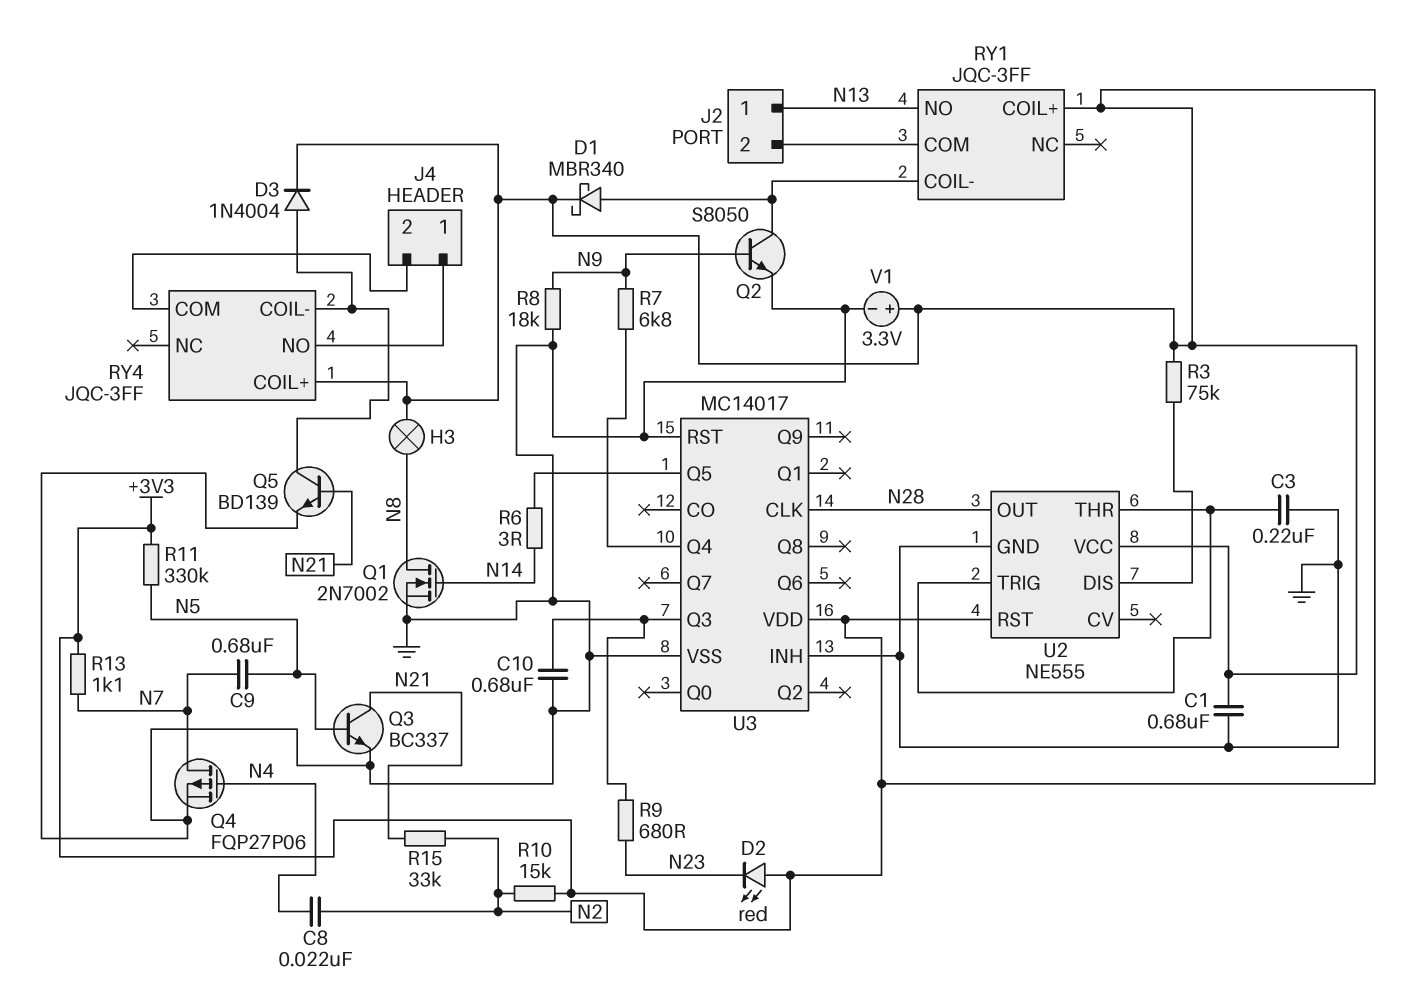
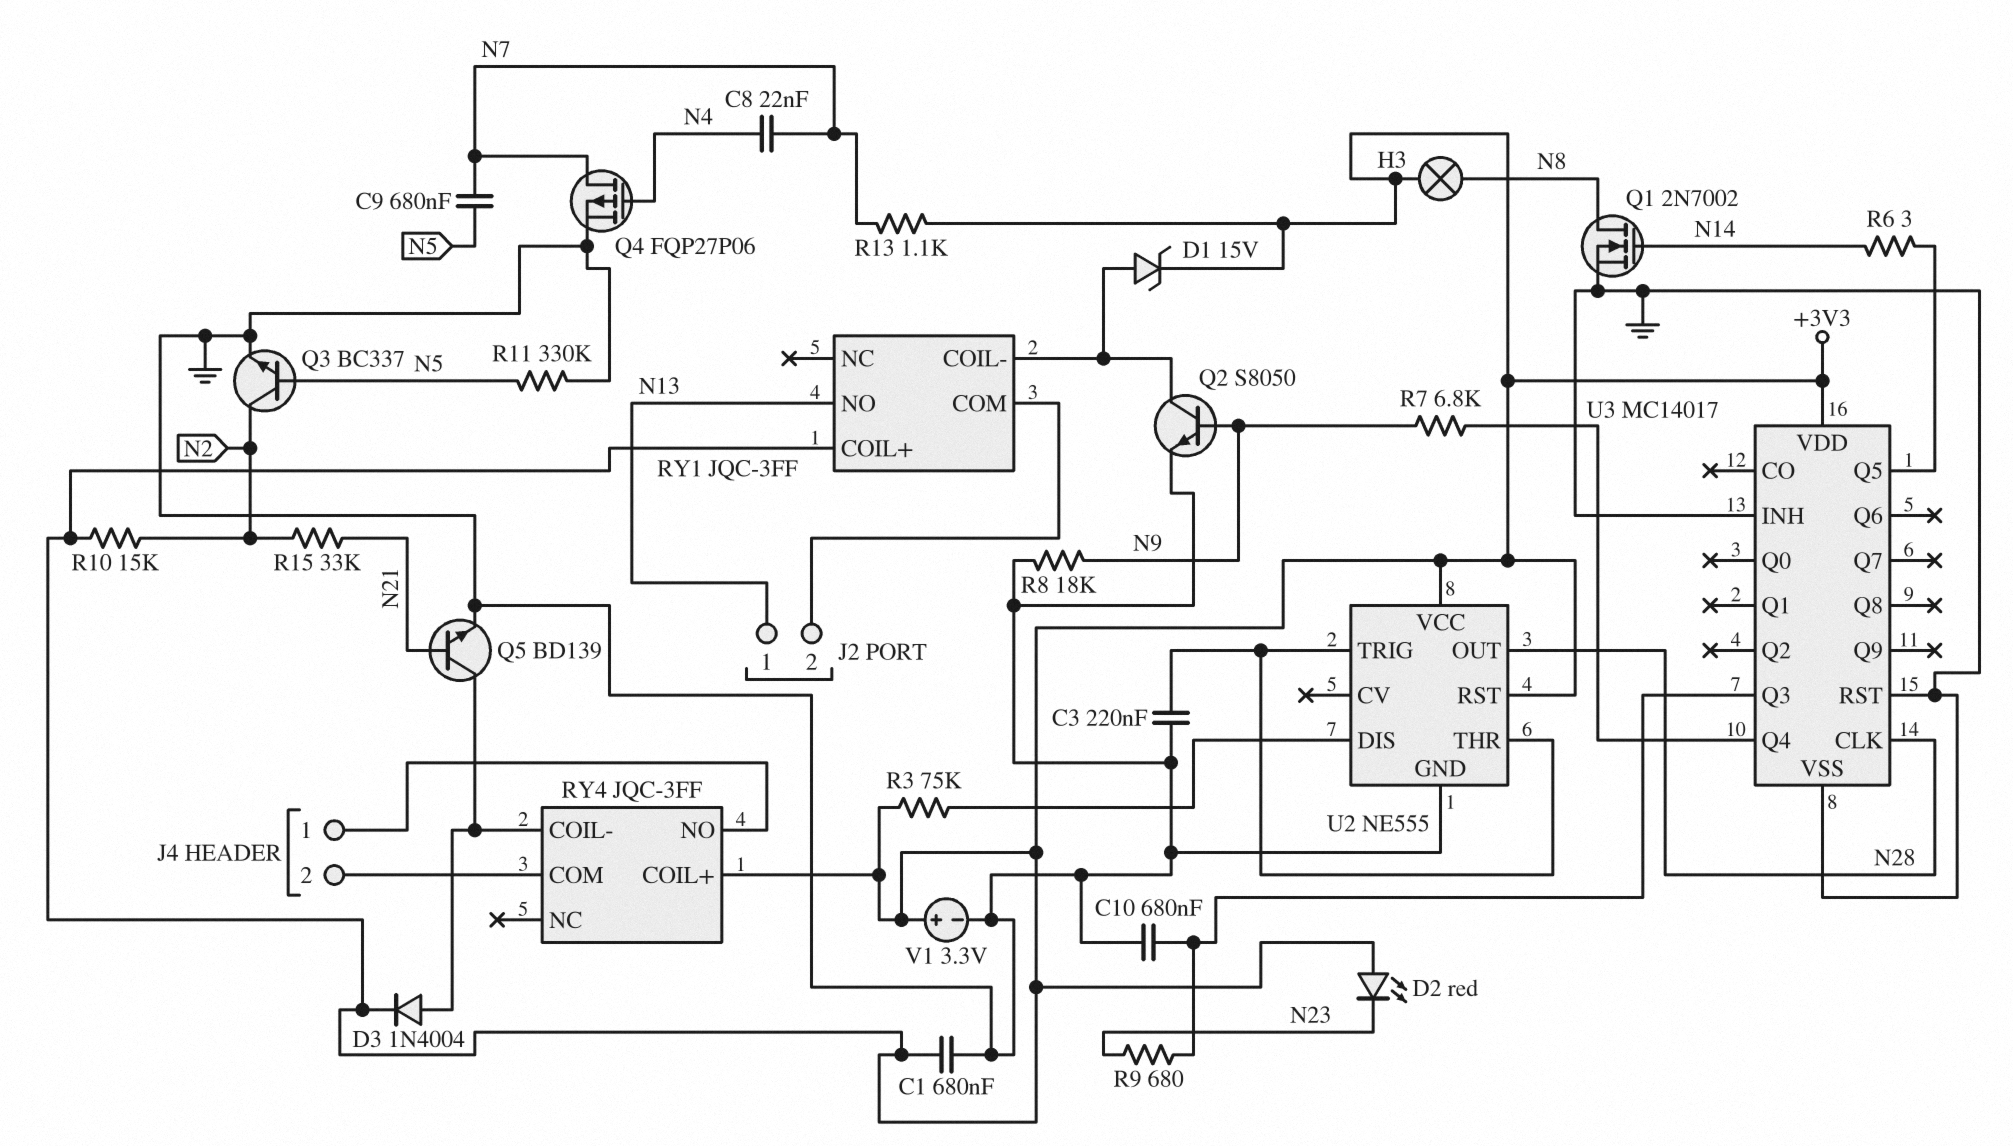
C8: 22nF (N2, N4) -> 22nF (N4, N7)
D1: schottky MBR340 (A RY1/COIL-, K +3V3) -> zener 15V (A RY1/COIL-, K +3V3)
Q3: NPN BC337 (B N5, C N21, E GND) -> NPN BC337 (B N5, C N2, E GND)
R11: 330k (+3V3, N5) -> 330k (GND, N5)

